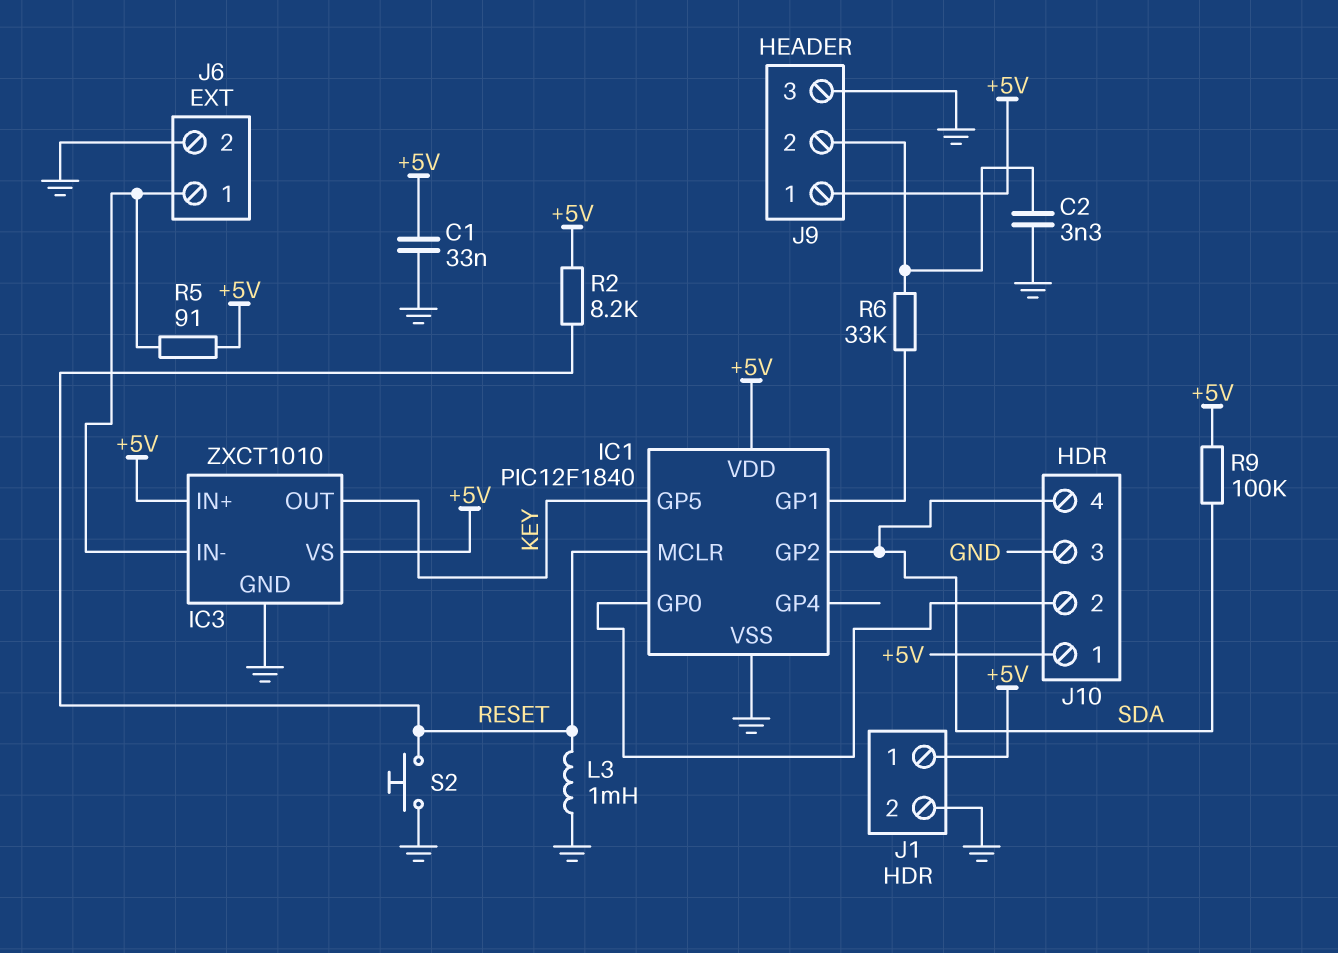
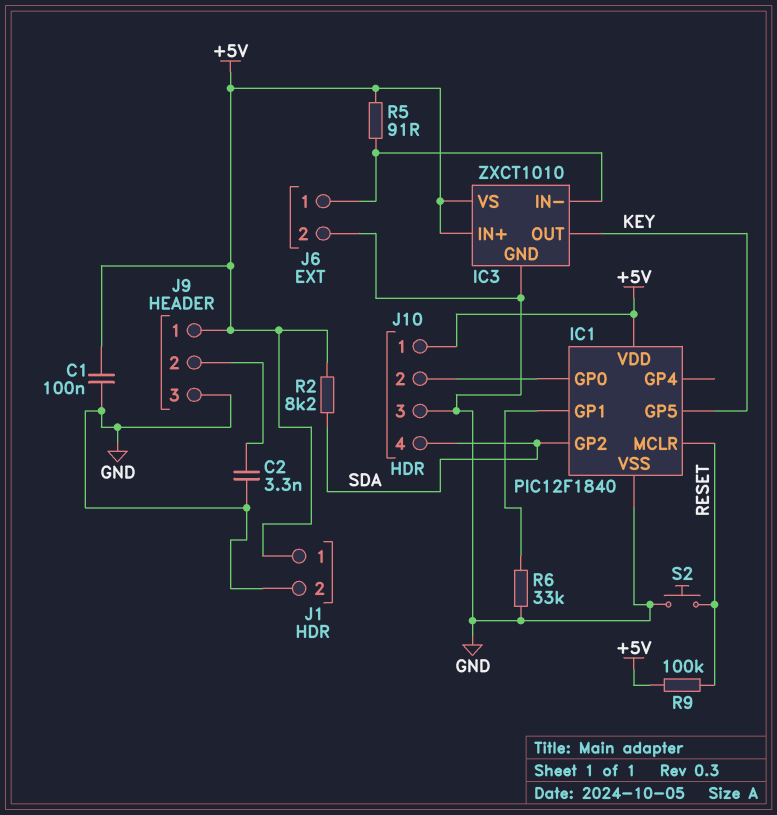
C1: 33nF (+5V, GND) -> 100nF (+5V, GND)
L3: 1mH (GND, RESET) -> none
R2: 8.2k (+5V, RESET) -> 8.2k (+5V, SDA)
R6: 33k (IC1/GP1, J9/2) -> 33k (GND, IC1/GP1)
R9: 100k (+5V, SDA) -> 100k (+5V, RESET)

